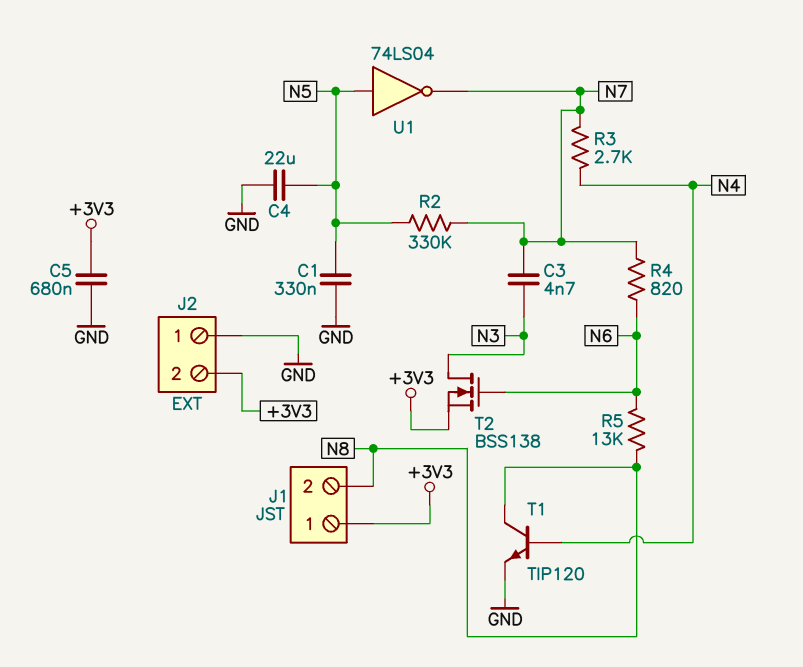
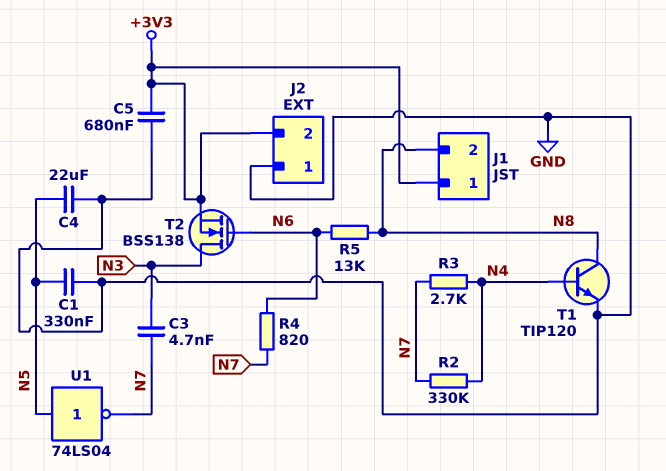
R2: 330k (N5, N7) -> 330k (N4, N7)

